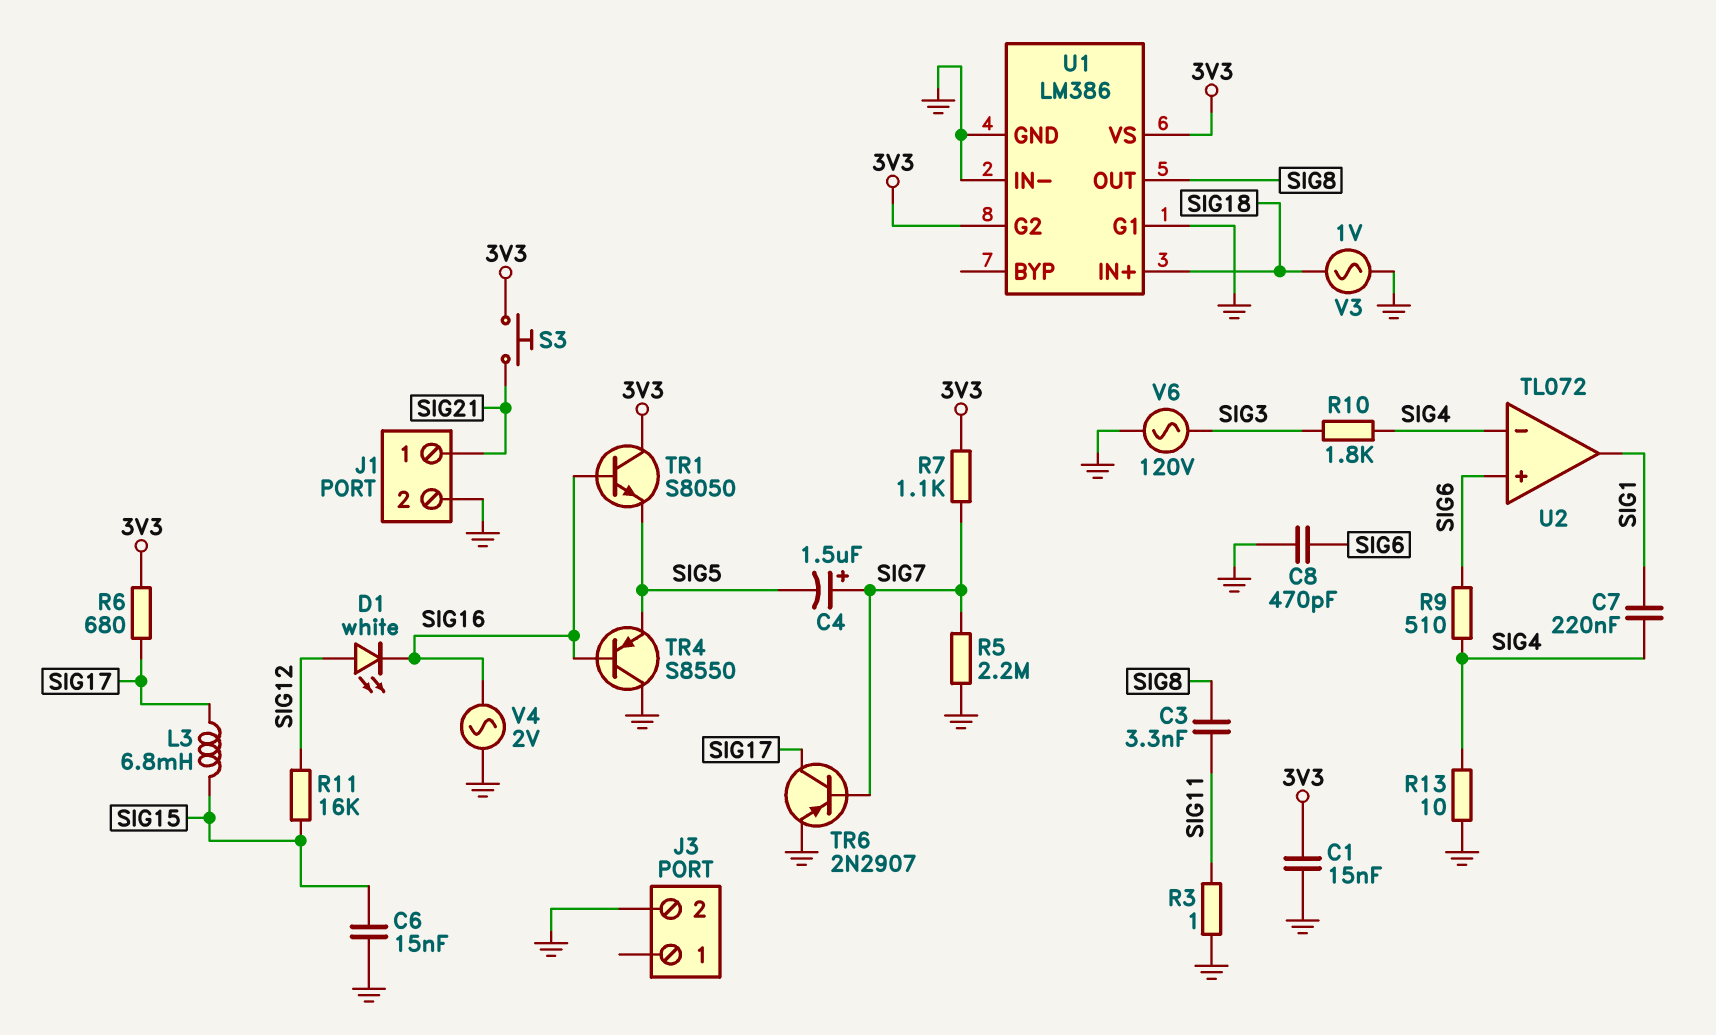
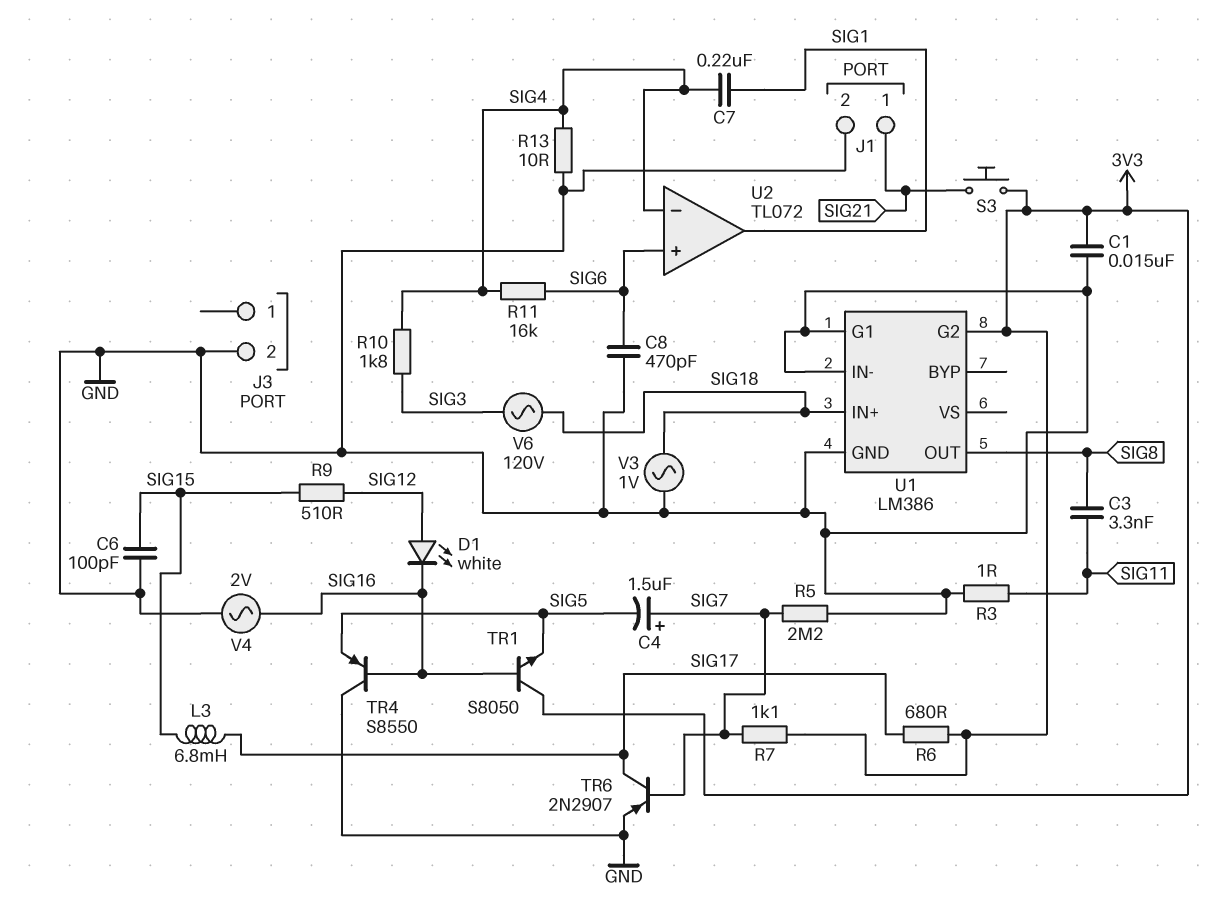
C6: 15nF (GND, SIG15) -> 100pF (GND, SIG15)
R9: 510 (SIG4, SIG6) -> 510 (SIG12, SIG15)
R11: 16k (SIG12, SIG15) -> 16k (SIG4, SIG6)
U1 pin VS: 3V3 -> none
V6: AC 120V (GND, SIG3) -> AC 120V (SIG3, SIG18)

